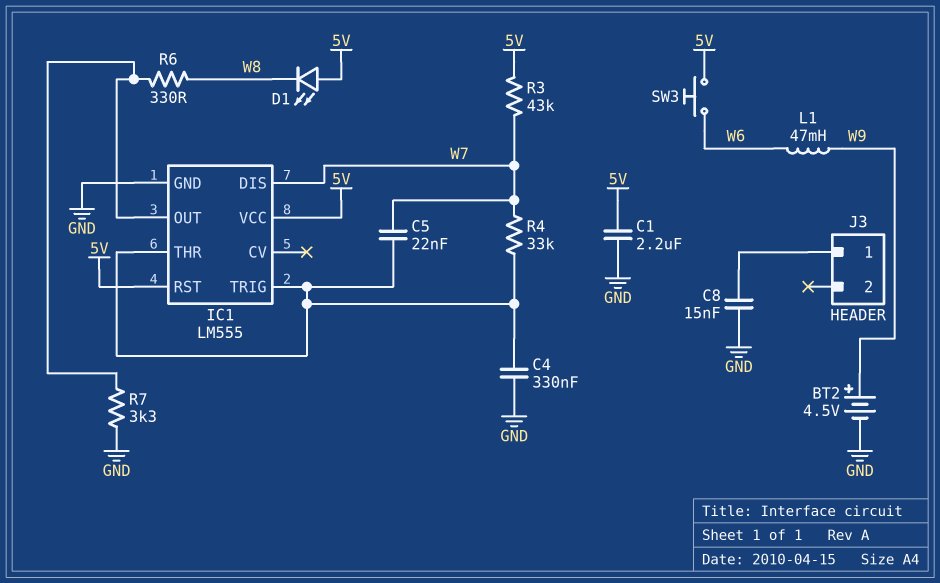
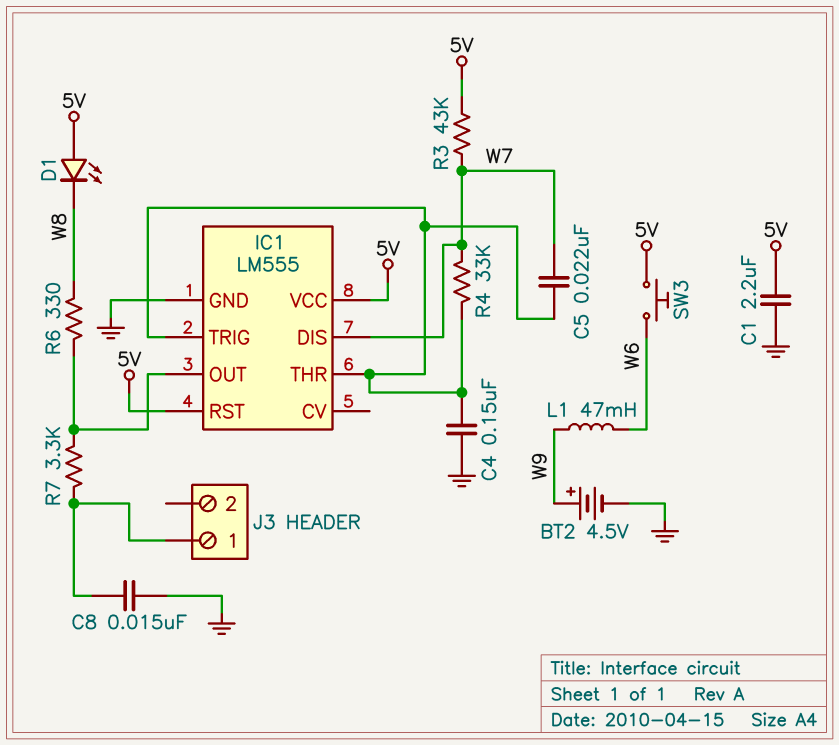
C4: 330nF (GND, IC1/THR) -> 150nF (GND, IC1/THR)
R7: 3.3k (GND, IC1/OUT) -> 3.3k (IC1/OUT, J3/1)

